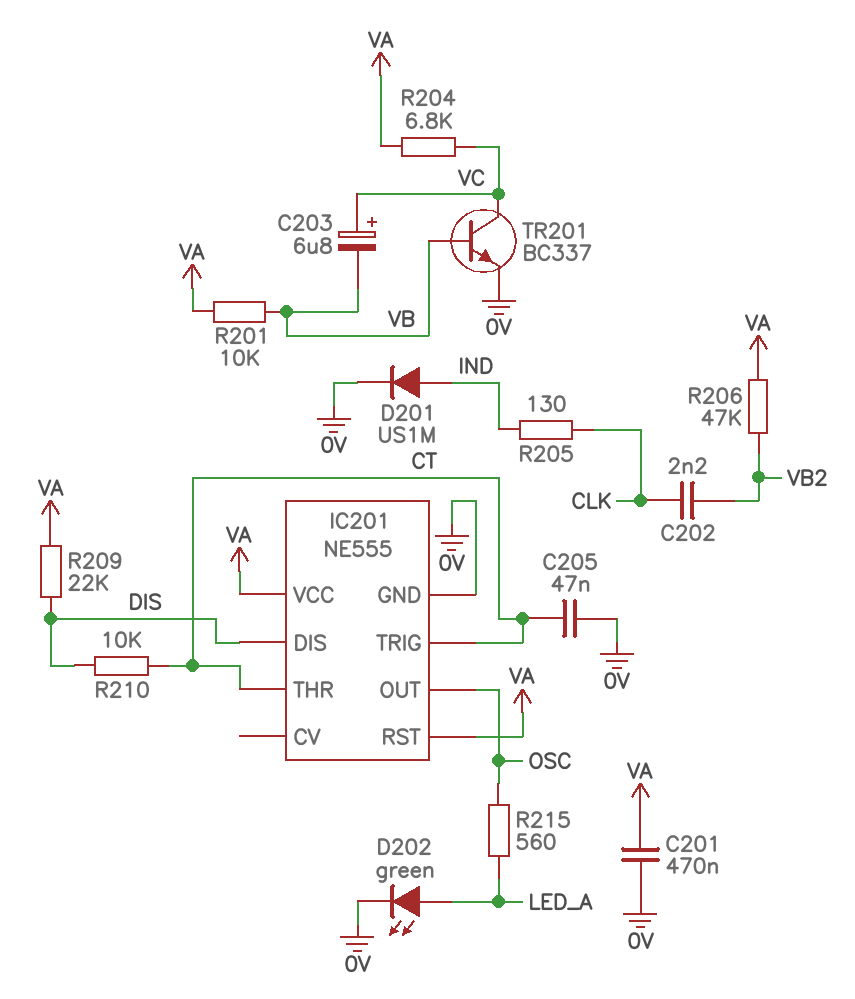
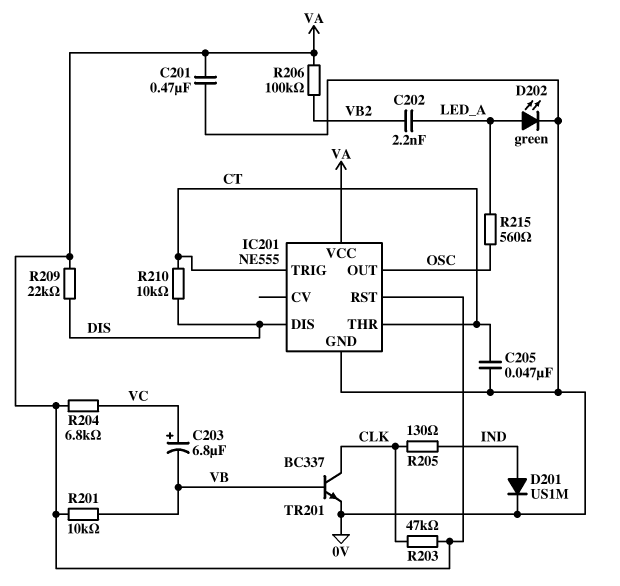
C202: 2.2nF (CLK, VB2) -> 2.2nF (LED_A, VB2)
R203: none -> 47k (CLK, VA)
R206: 47k (VA, VB2) -> 100k (VA, VB2)
TR201: NPN BC337 (B VB, C VC, E 0V) -> NPN BC337 (B VB, C CLK, E 0V)

